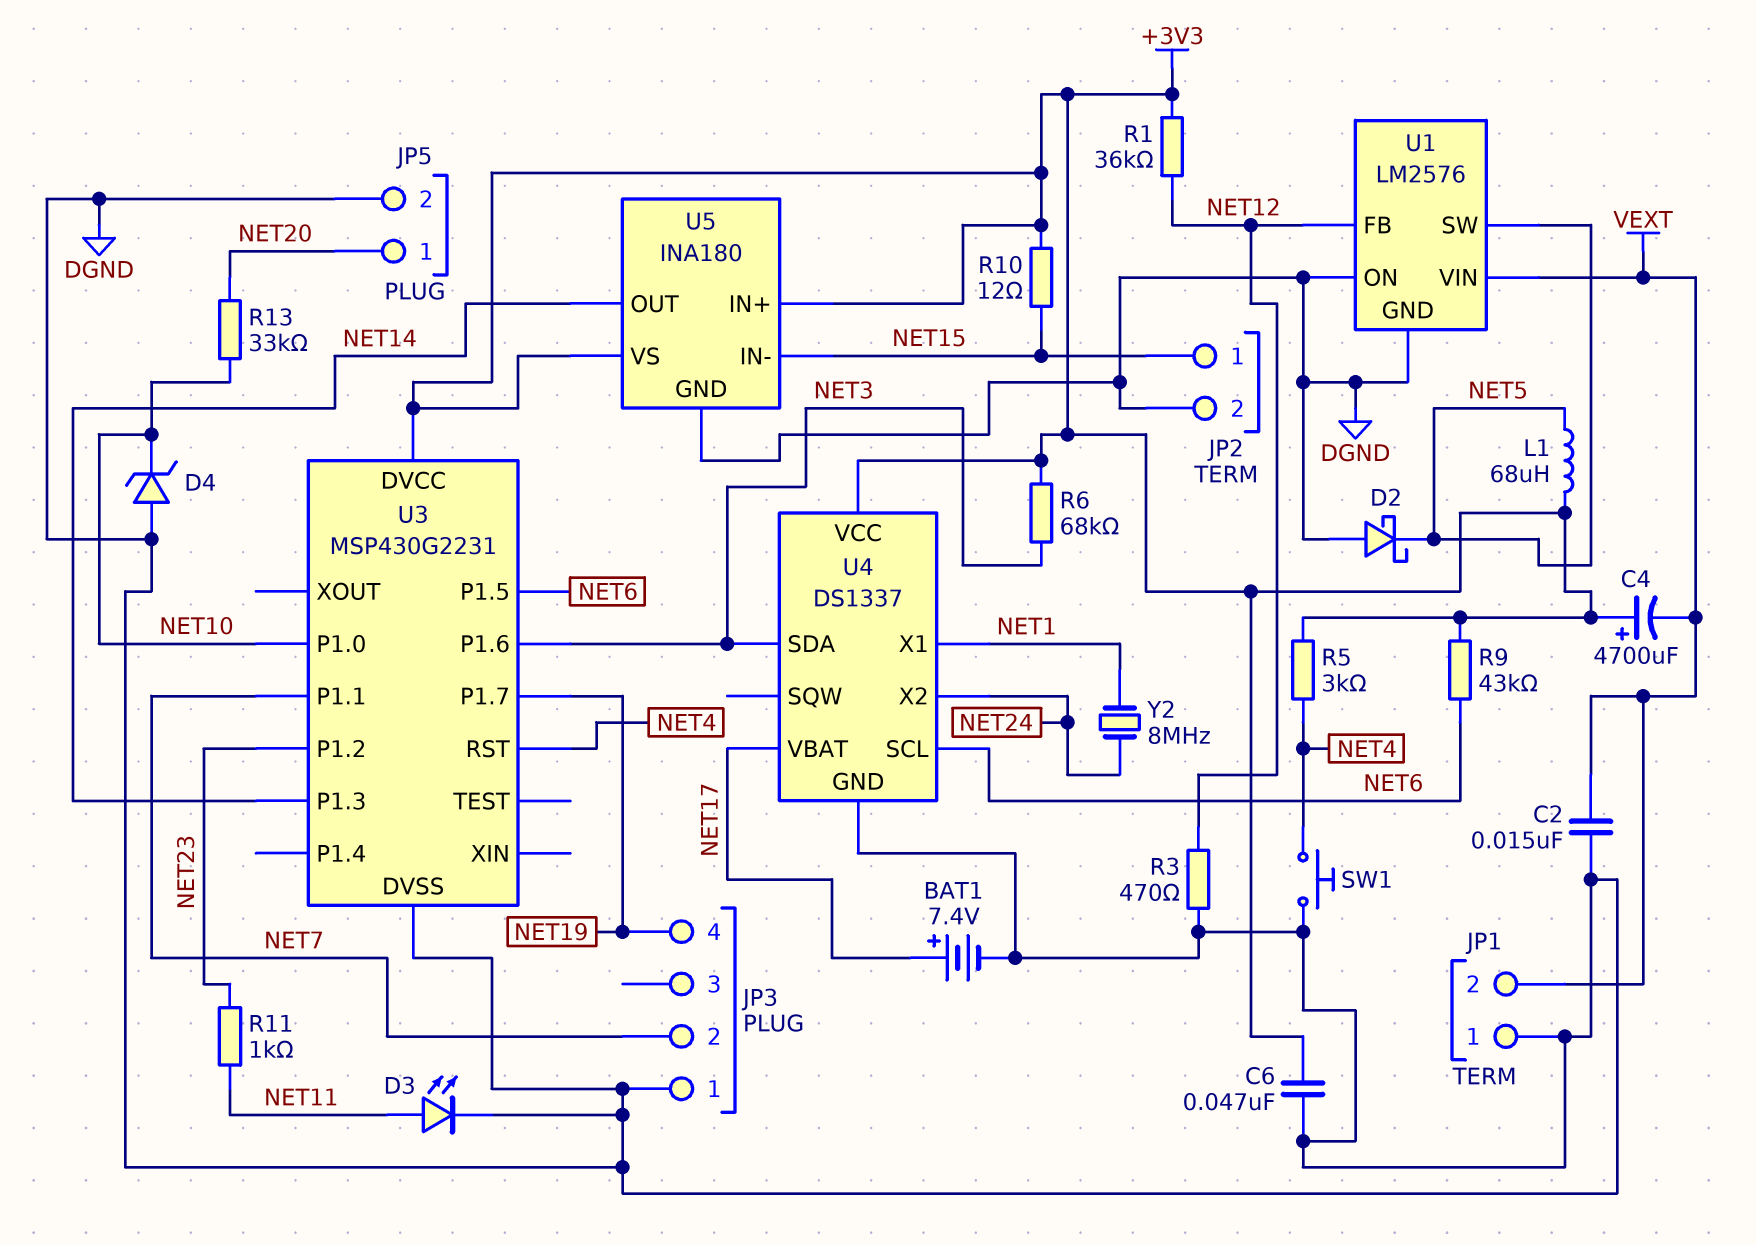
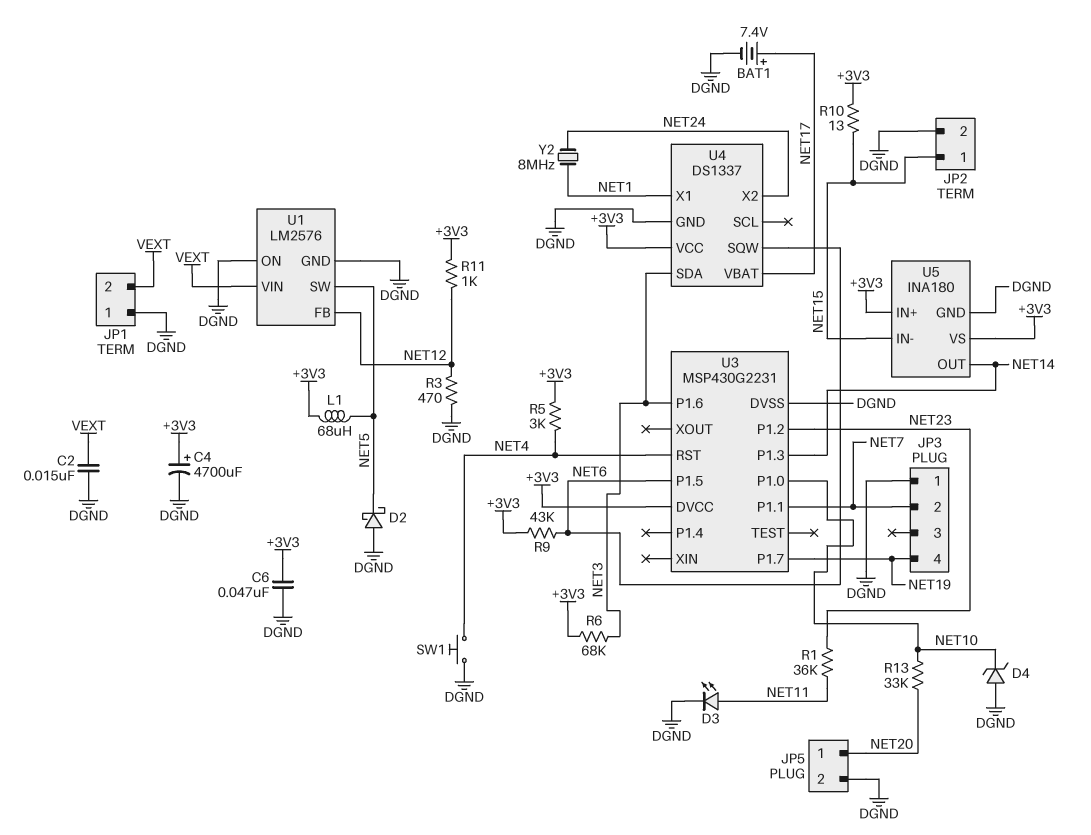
C4: 4700uF (plus +3V3, minus VEXT) -> 4700uF (plus +3V3, minus DGND)
R1: 36k (+3V3, NET12) -> 36k (NET11, NET23)
R10: 12 (+3V3, NET15) -> 13 (+3V3, NET15)
R11: 1k (NET11, NET23) -> 1k (+3V3, NET12)
U4 pin SCL: NET6 -> none
U4 pin SQW: none -> NET6

